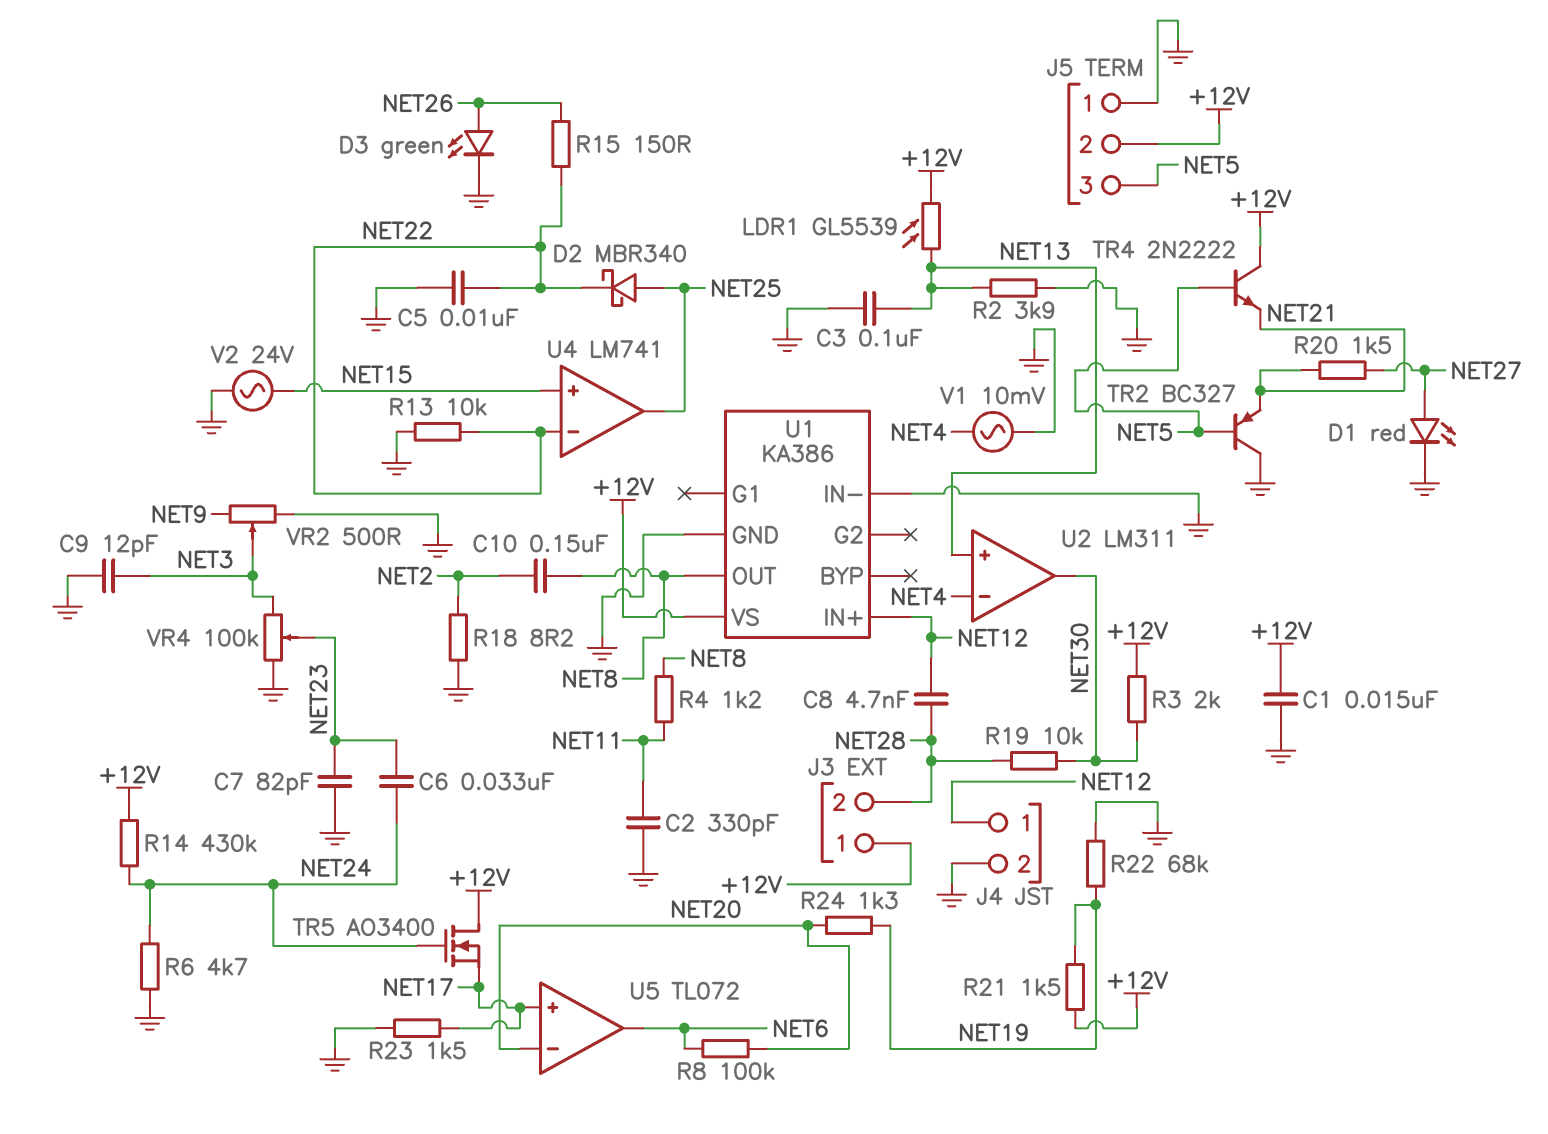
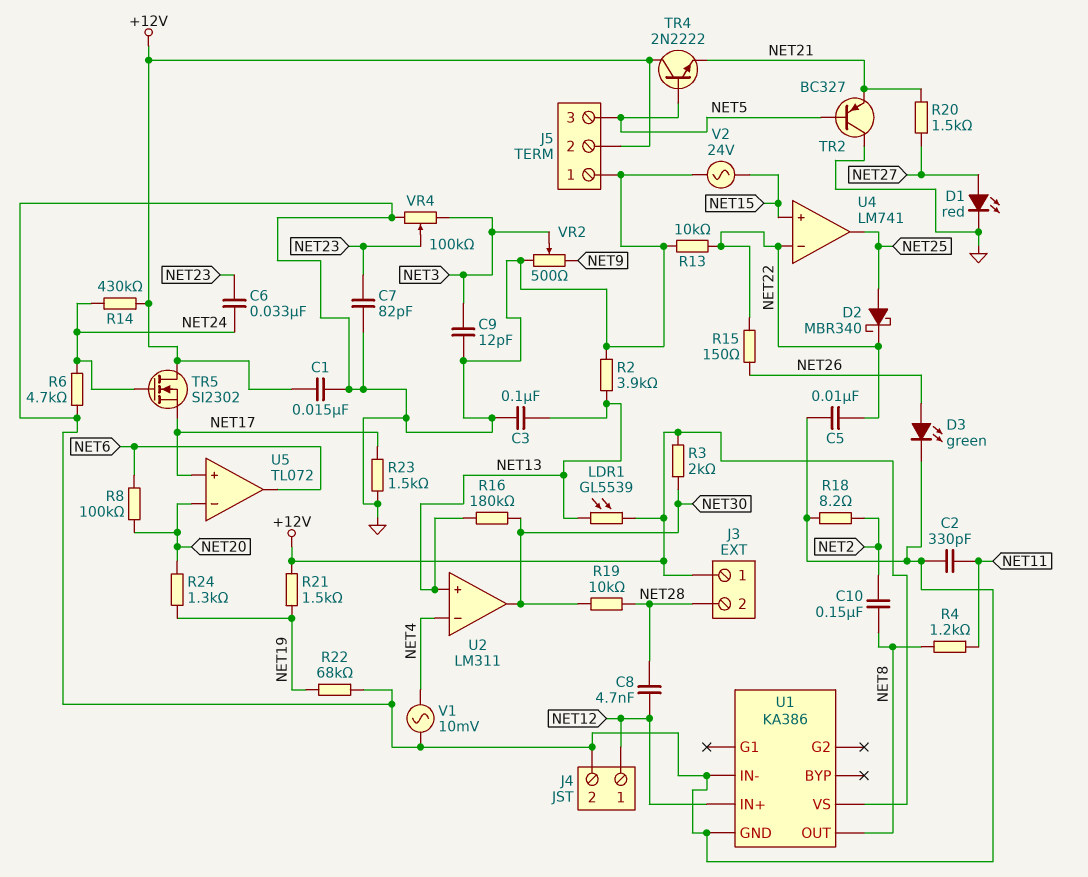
R16: none -> 180k (NET13, NET30)
TR5: NMOS AO3400 (G NET24, D +12V, S NET17) -> NMOS SI2302 (G NET24, D +12V, S NET17)

